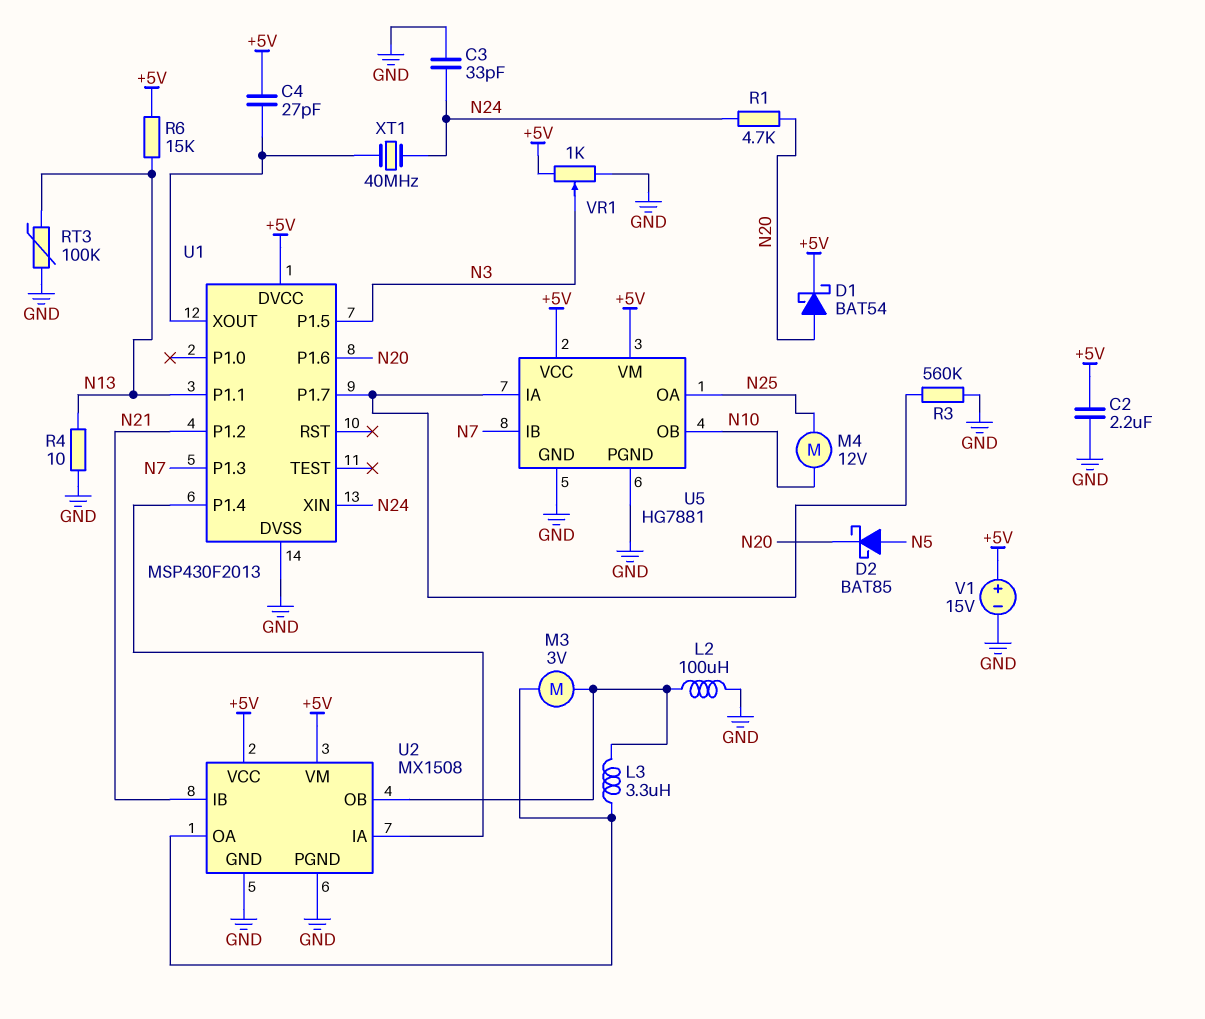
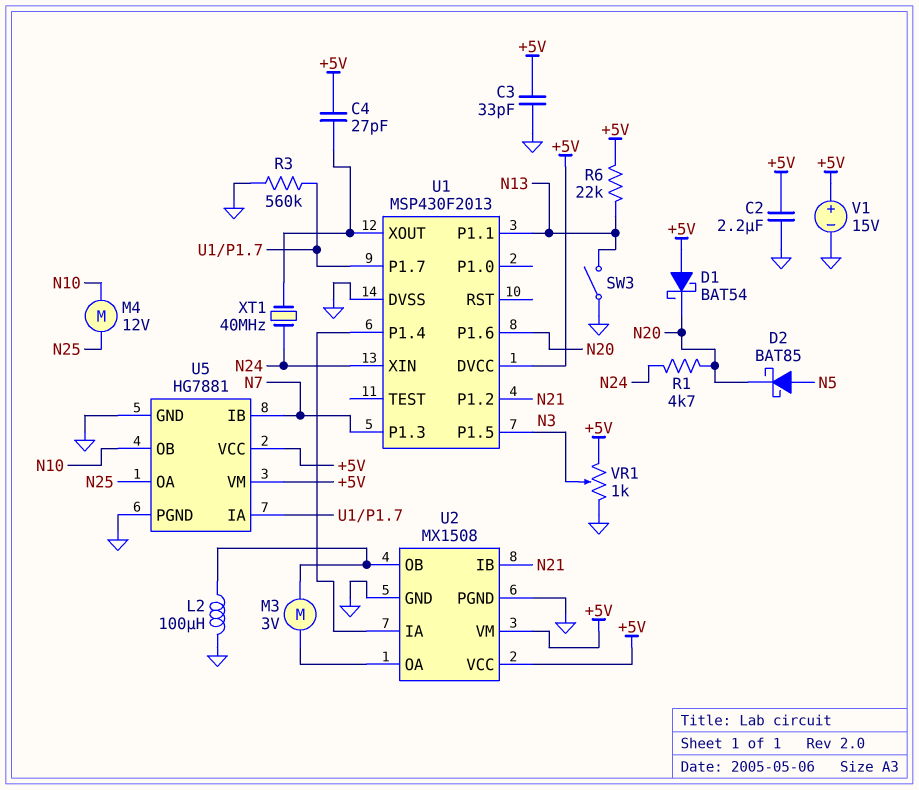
C3: 33pF (GND, N24) -> 33pF (+5V, GND)
D1: schottky BAT54 (A N20, K +5V) -> schottky BAT54 (A +5V, K N20)
L3: 3.3uH (U2/OA, U2/OB) -> none
R4: 10 (GND, N13) -> none
R6: 15k (+5V, N13) -> 22k (+5V, N13)
RT3: 100k (GND, N13) -> none
SW3: none -> switch (GND, N13)

